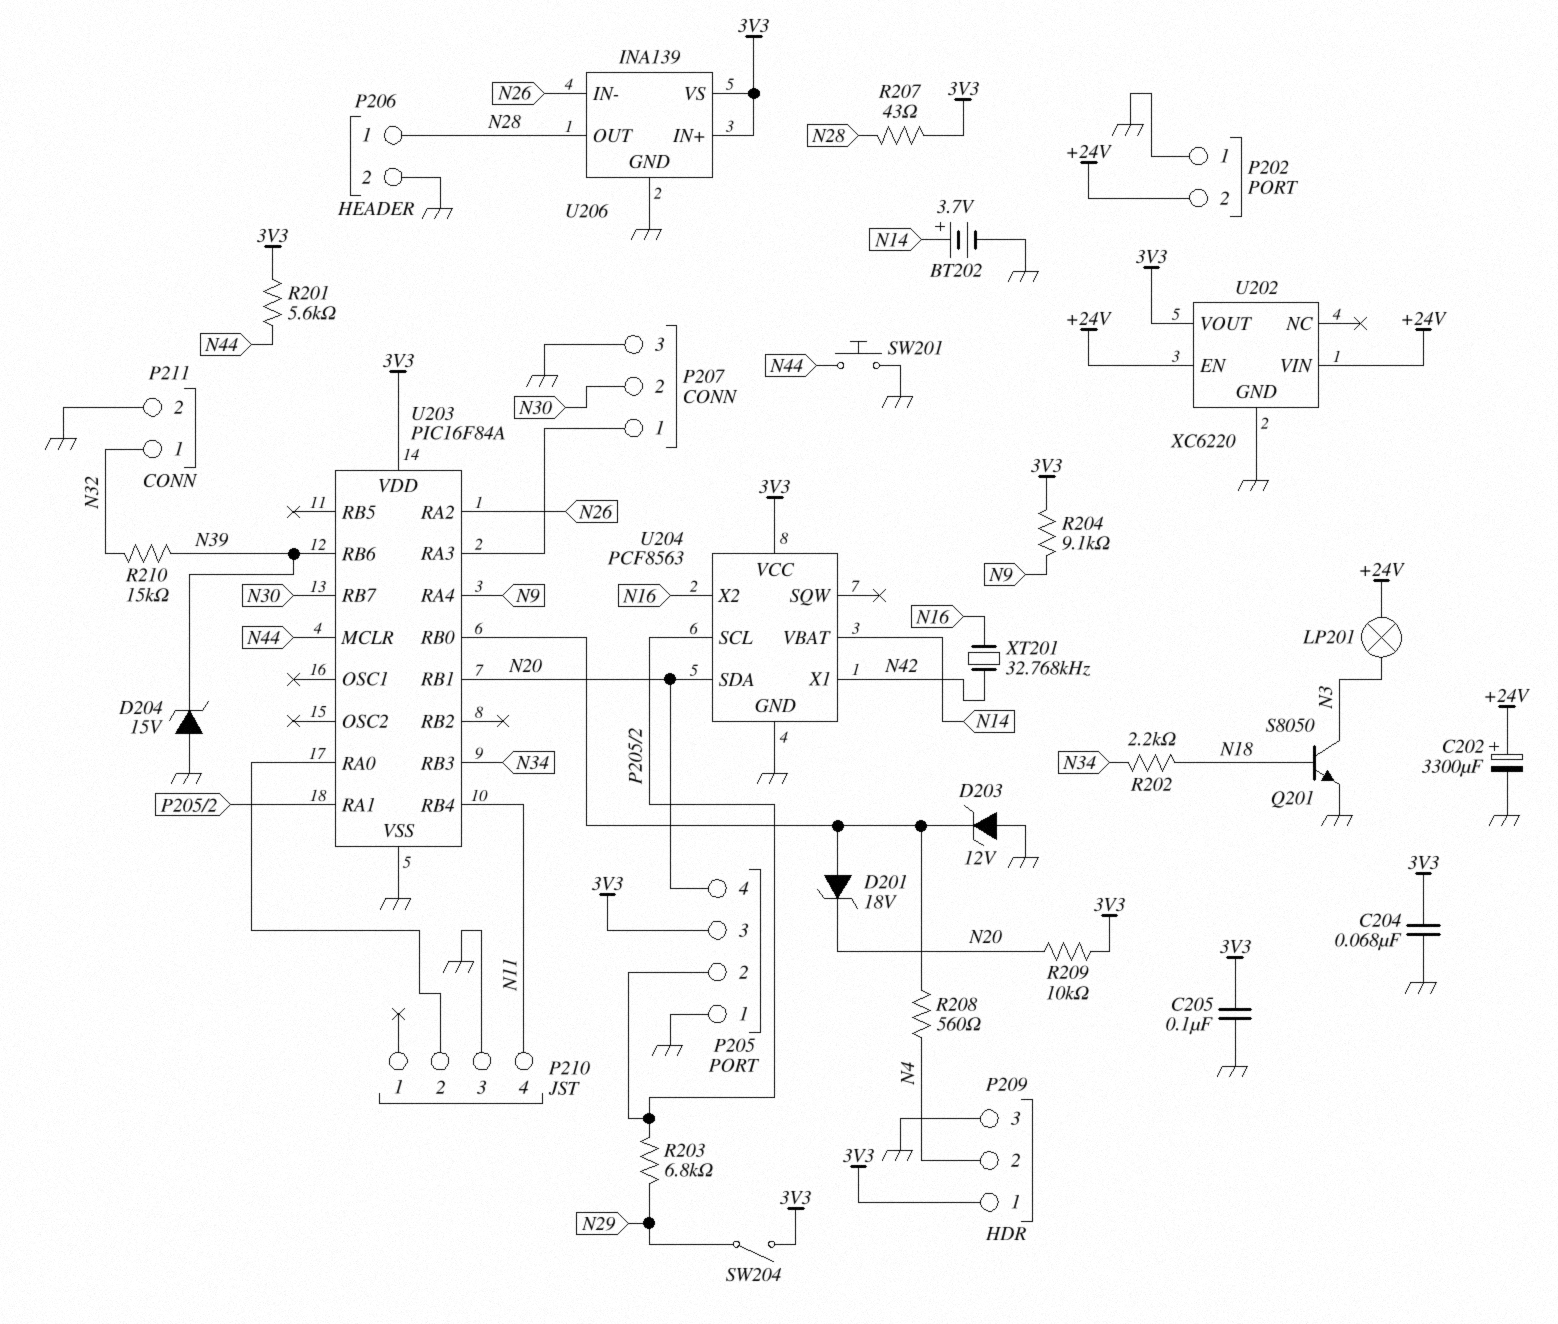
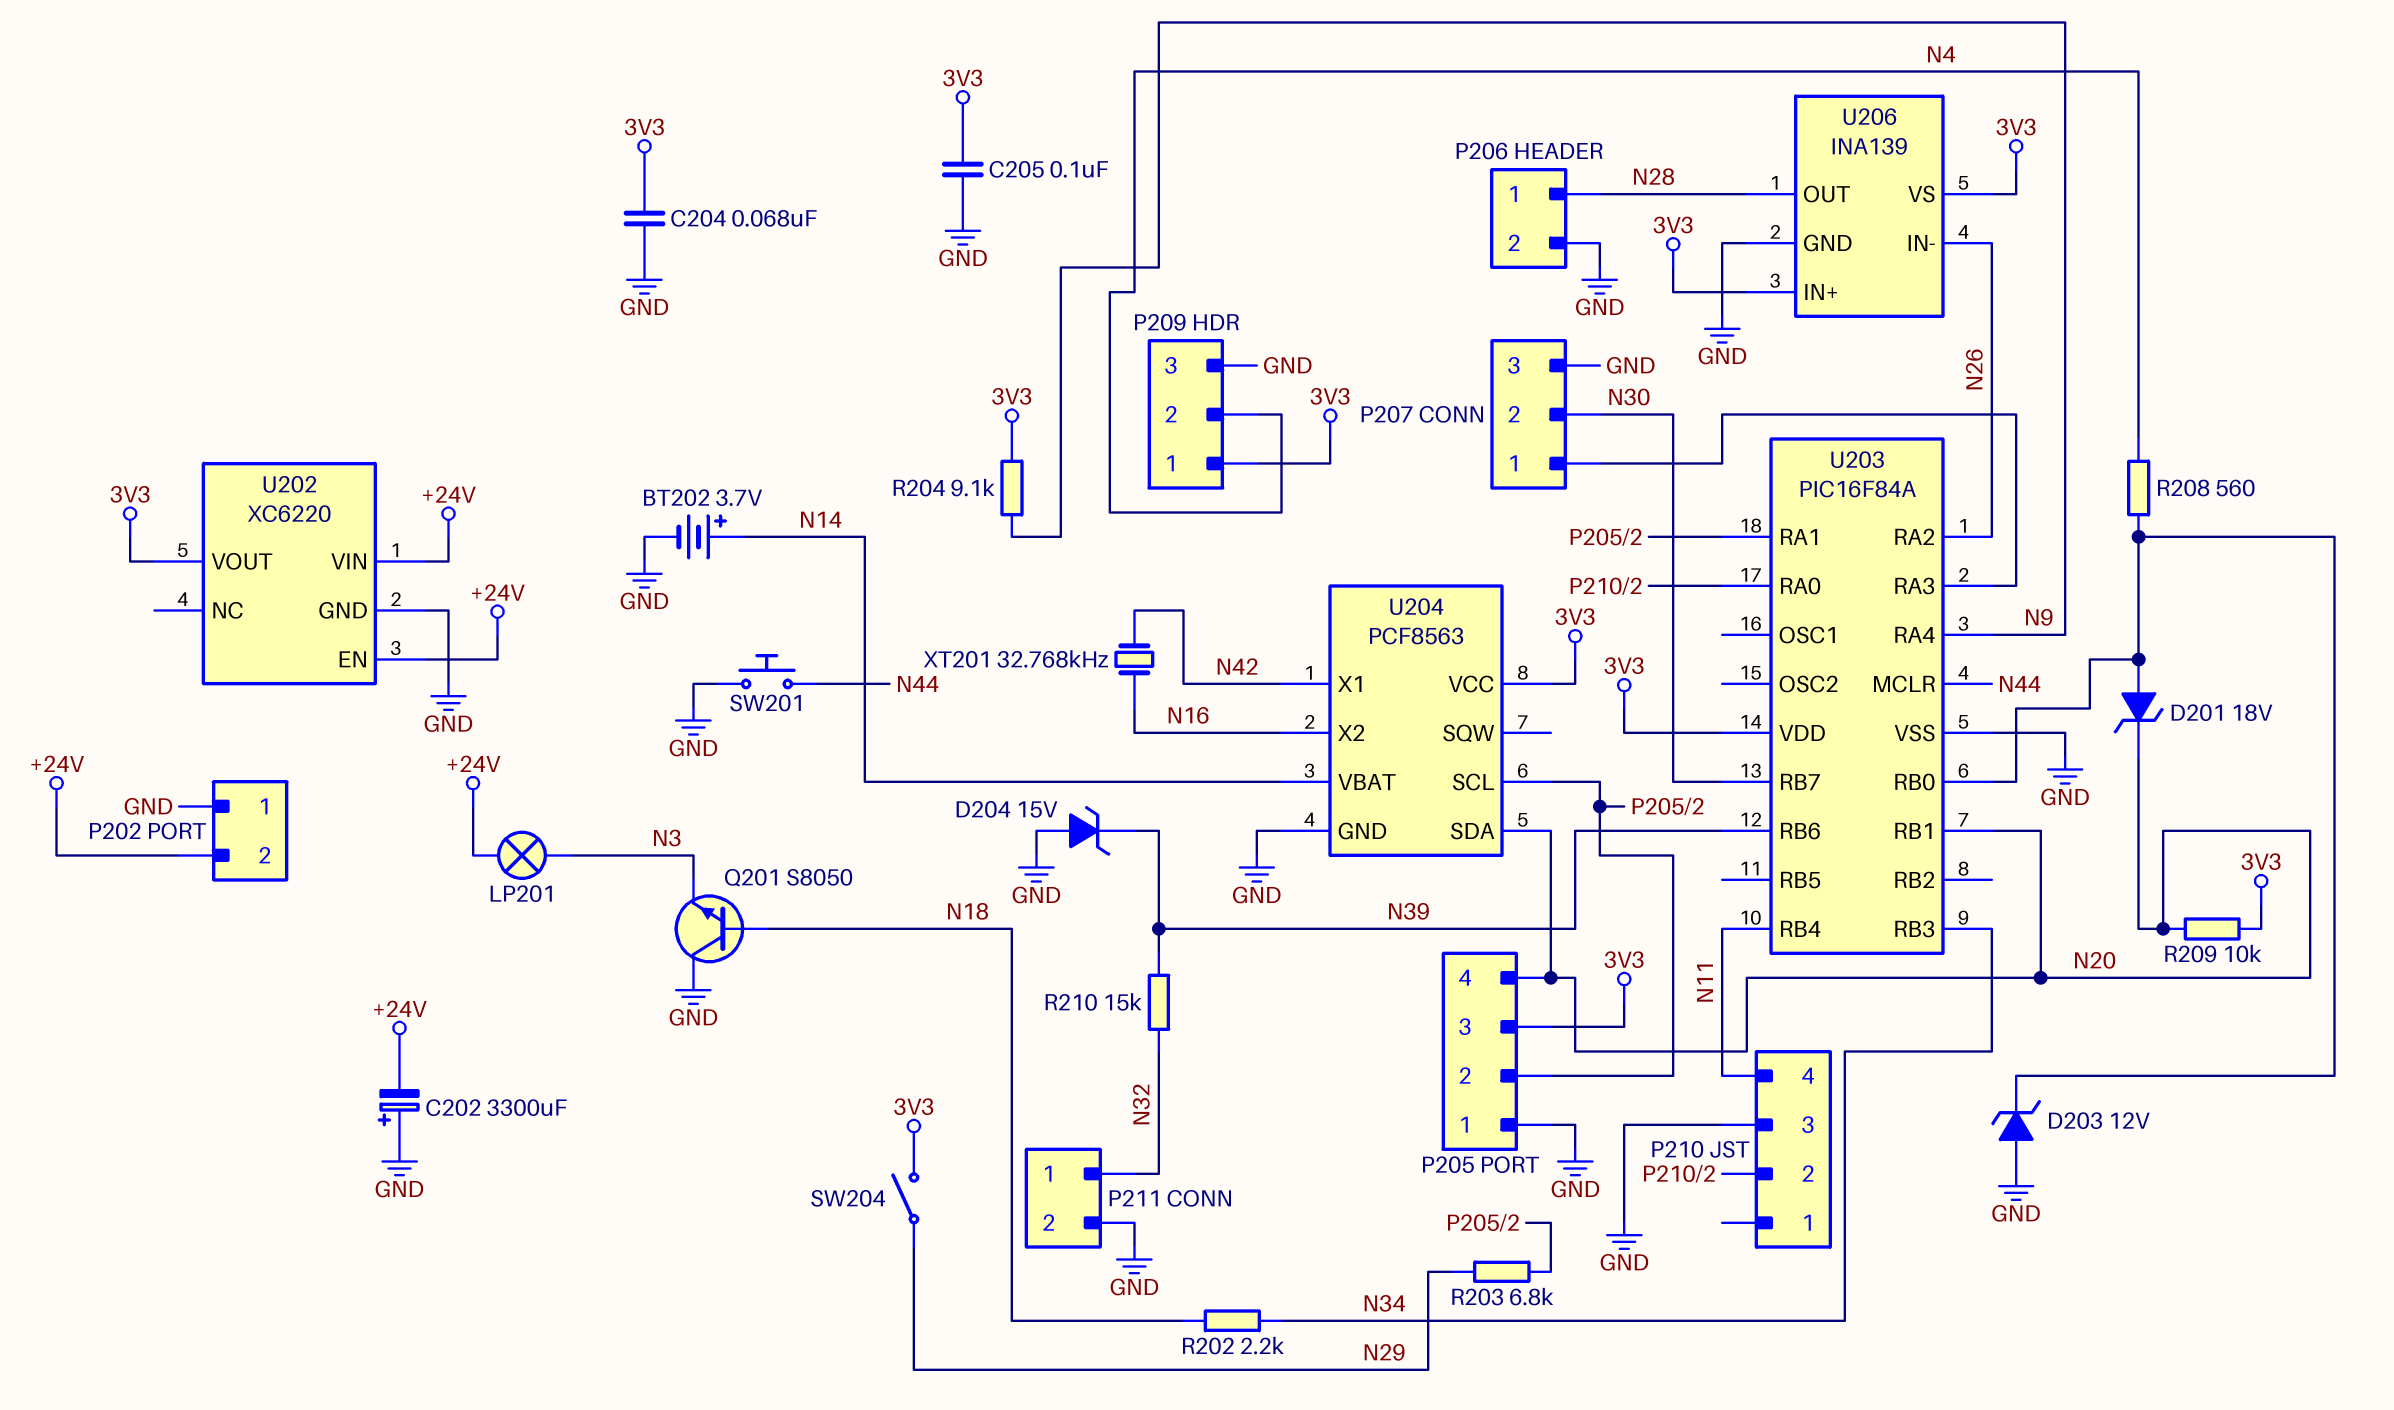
C202: 3300uF (plus +24V, minus GND) -> 3300uF (plus GND, minus +24V)
Q201: NPN S8050 (B N18, C N3, E GND) -> NPN S8050 (B N18, C GND, E N3)
R201: 5.6k (3V3, N44) -> none
R207: 43 (3V3, N28) -> none

